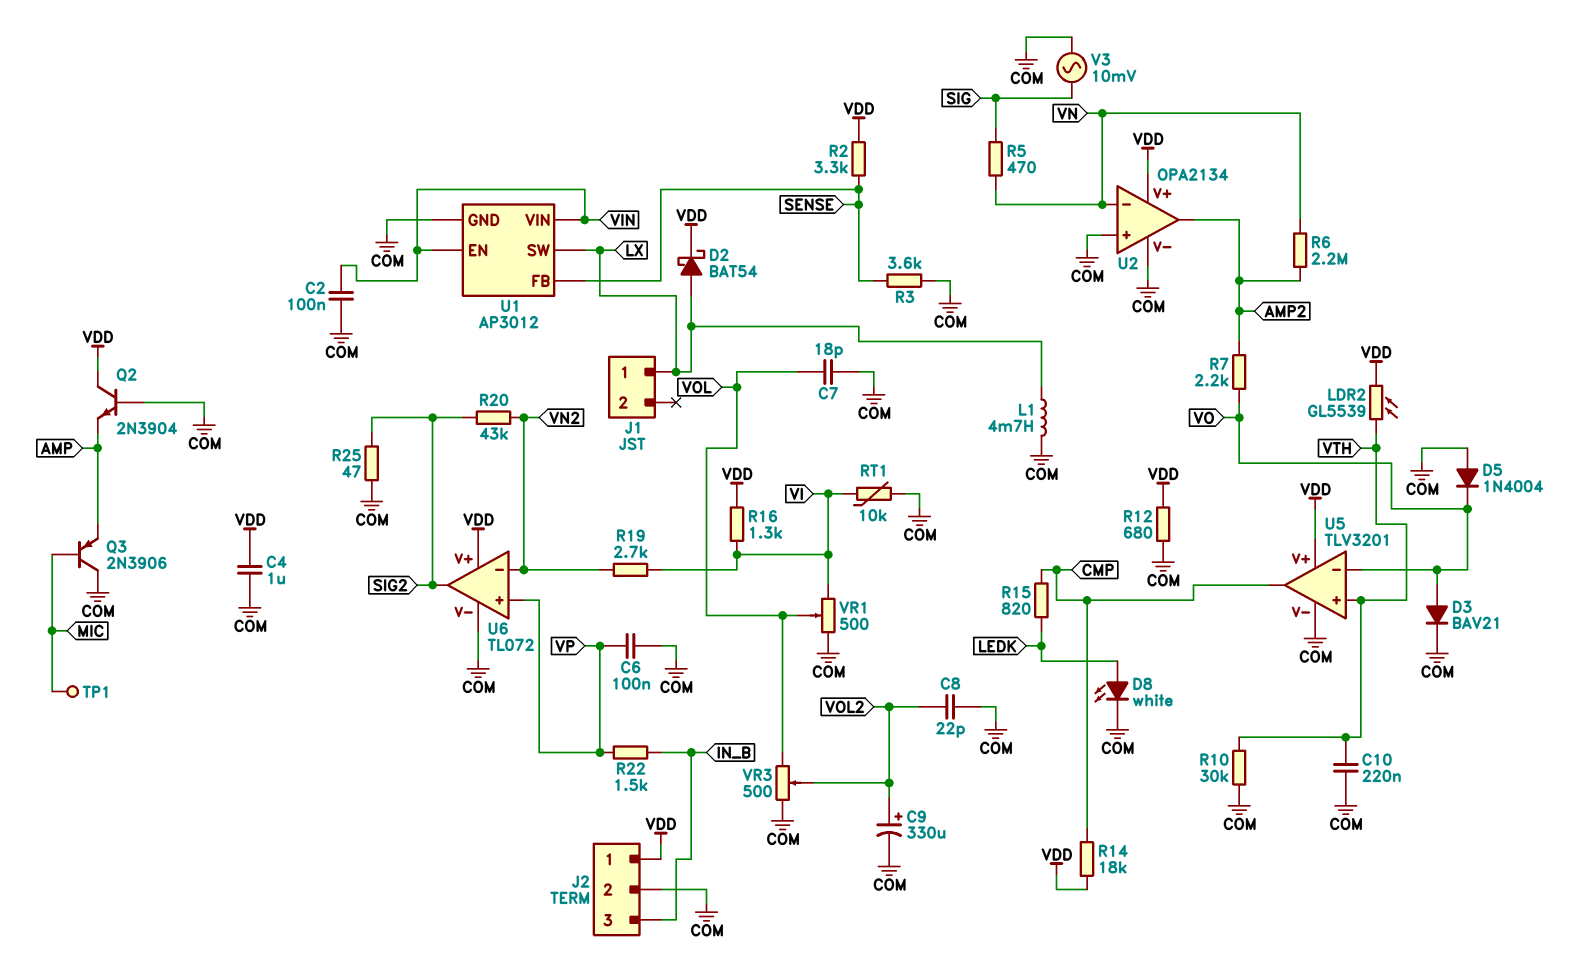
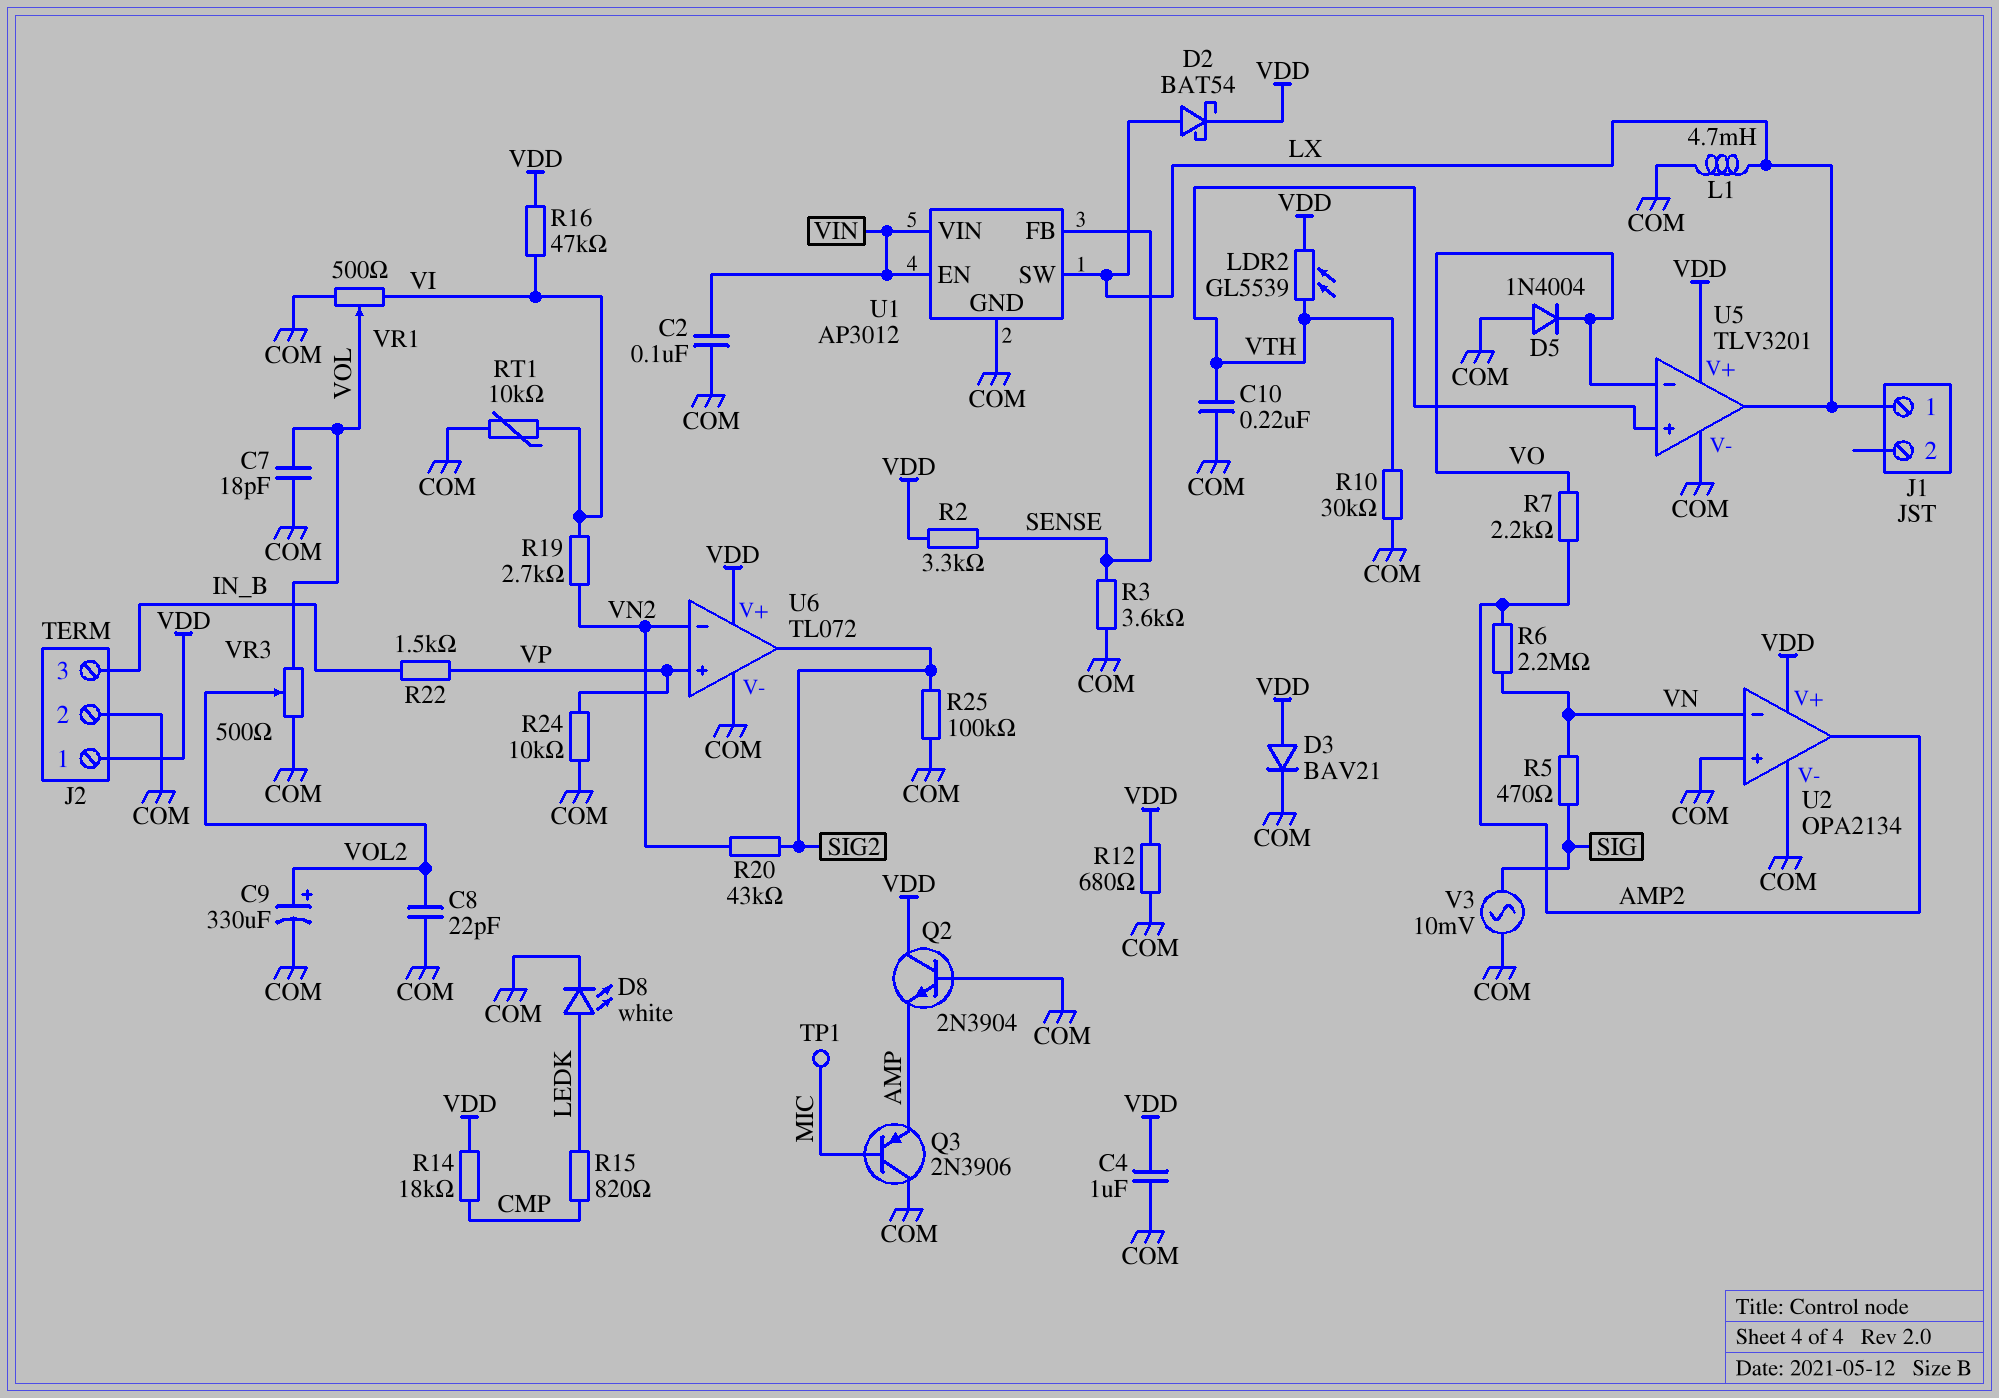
C6: 100nF (COM, VP) -> none
D3: diode BAV21 (A VO, K COM) -> diode BAV21 (A VDD, K COM)
R16: 1.3k (VDD, VI) -> 47k (VDD, VI)
R24: none -> 10k (COM, VP)
R25: 47 (COM, SIG2) -> 100k (COM, SIG2)
U5 pin out: CMP -> LX

